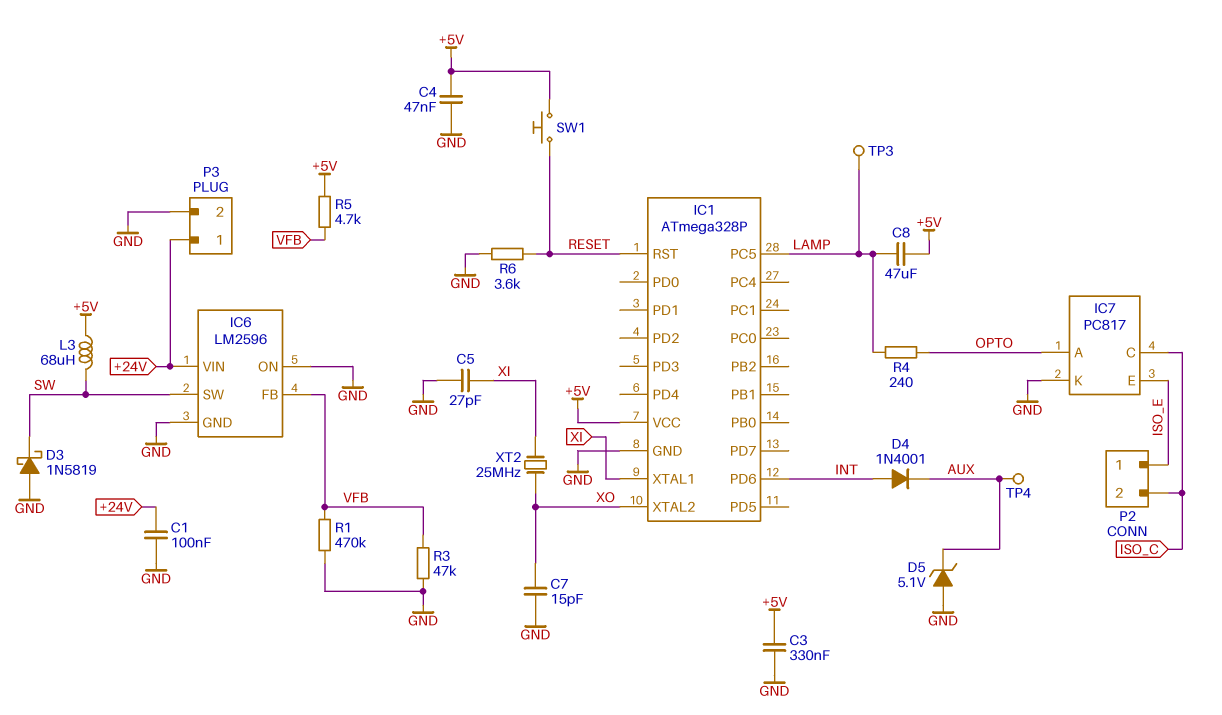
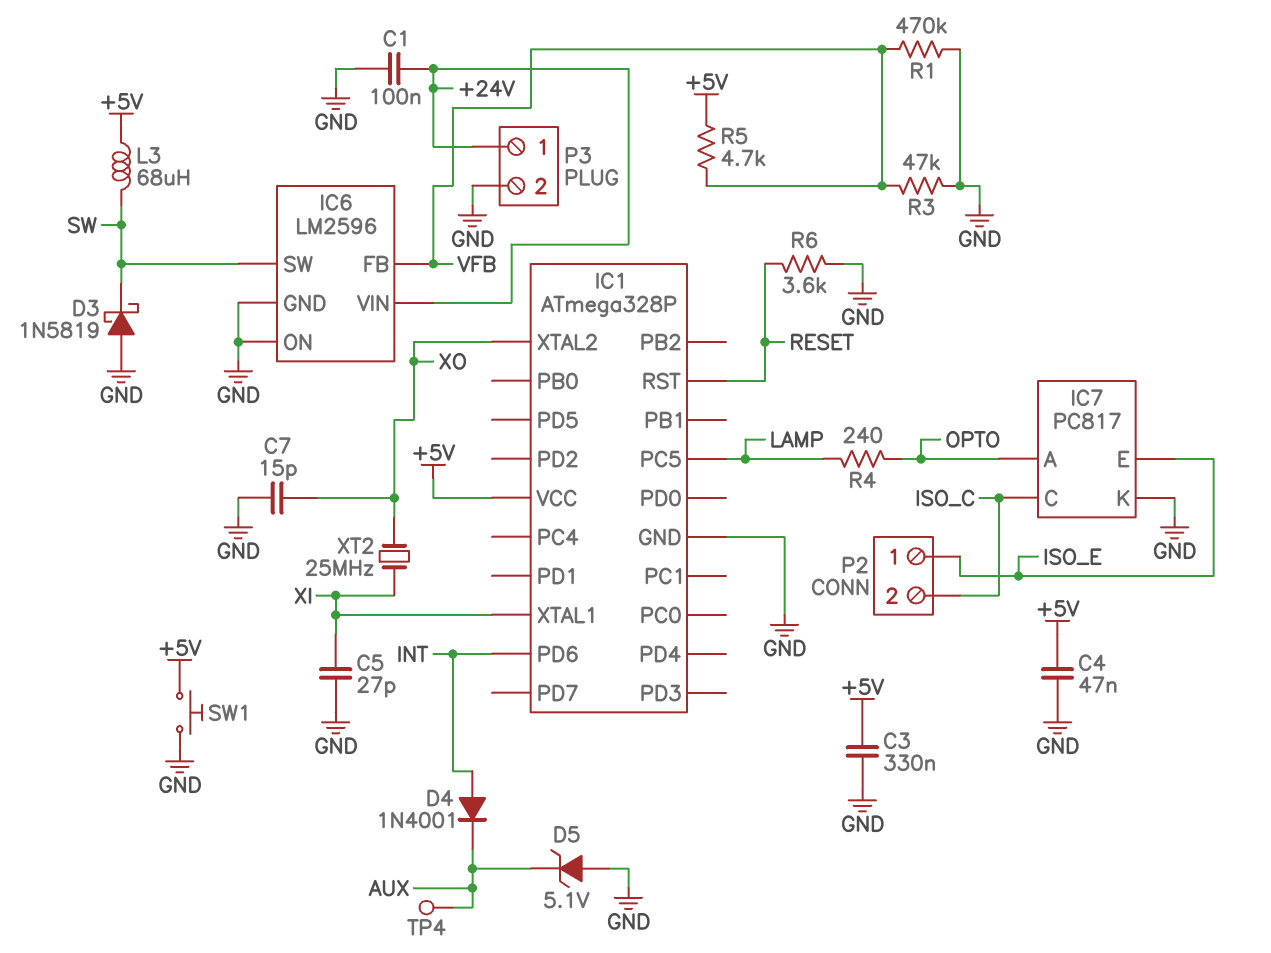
C8: 47uF (+5V, LAMP) -> none
SW1: button (+5V, RESET) -> button (+5V, GND)
TP3: test point (LAMP) -> none

